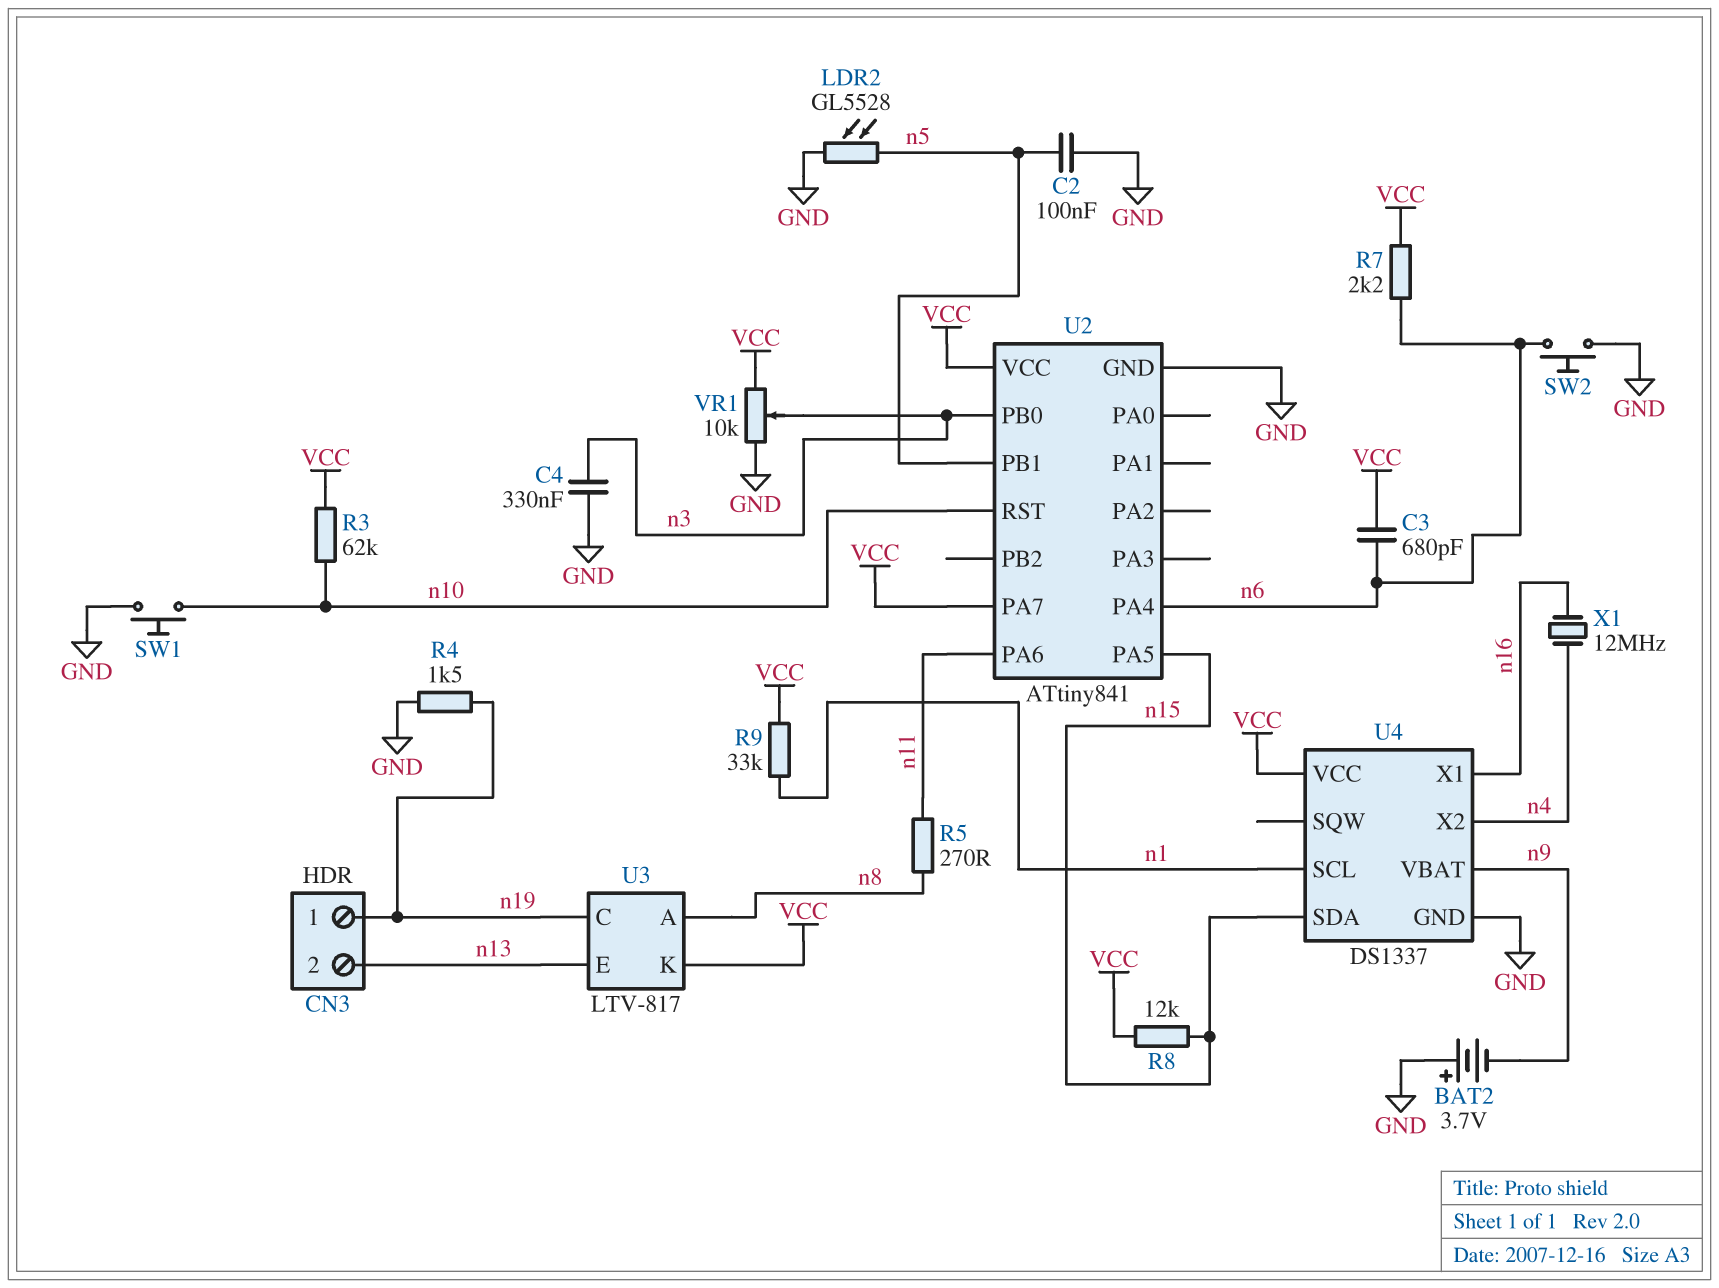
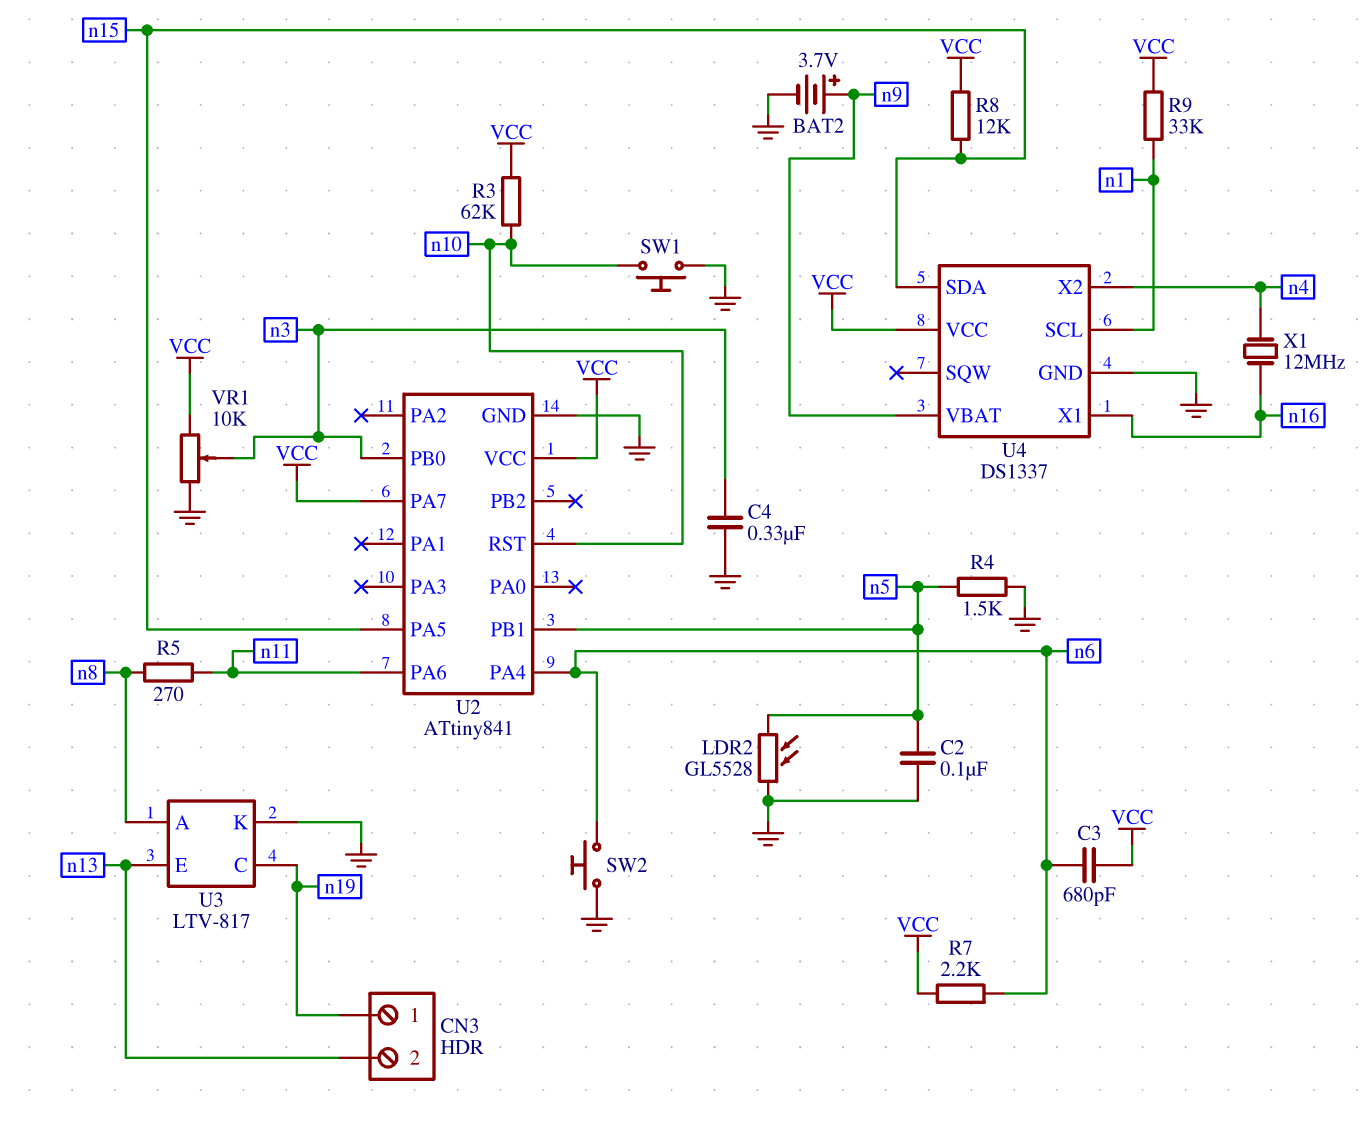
BAT2: 3.7V (plus GND, minus n9) -> 3.7V (plus n9, minus GND)
R4: 1.5k (GND, n19) -> 1.5k (GND, n5)
U3 pin K: VCC -> GND

